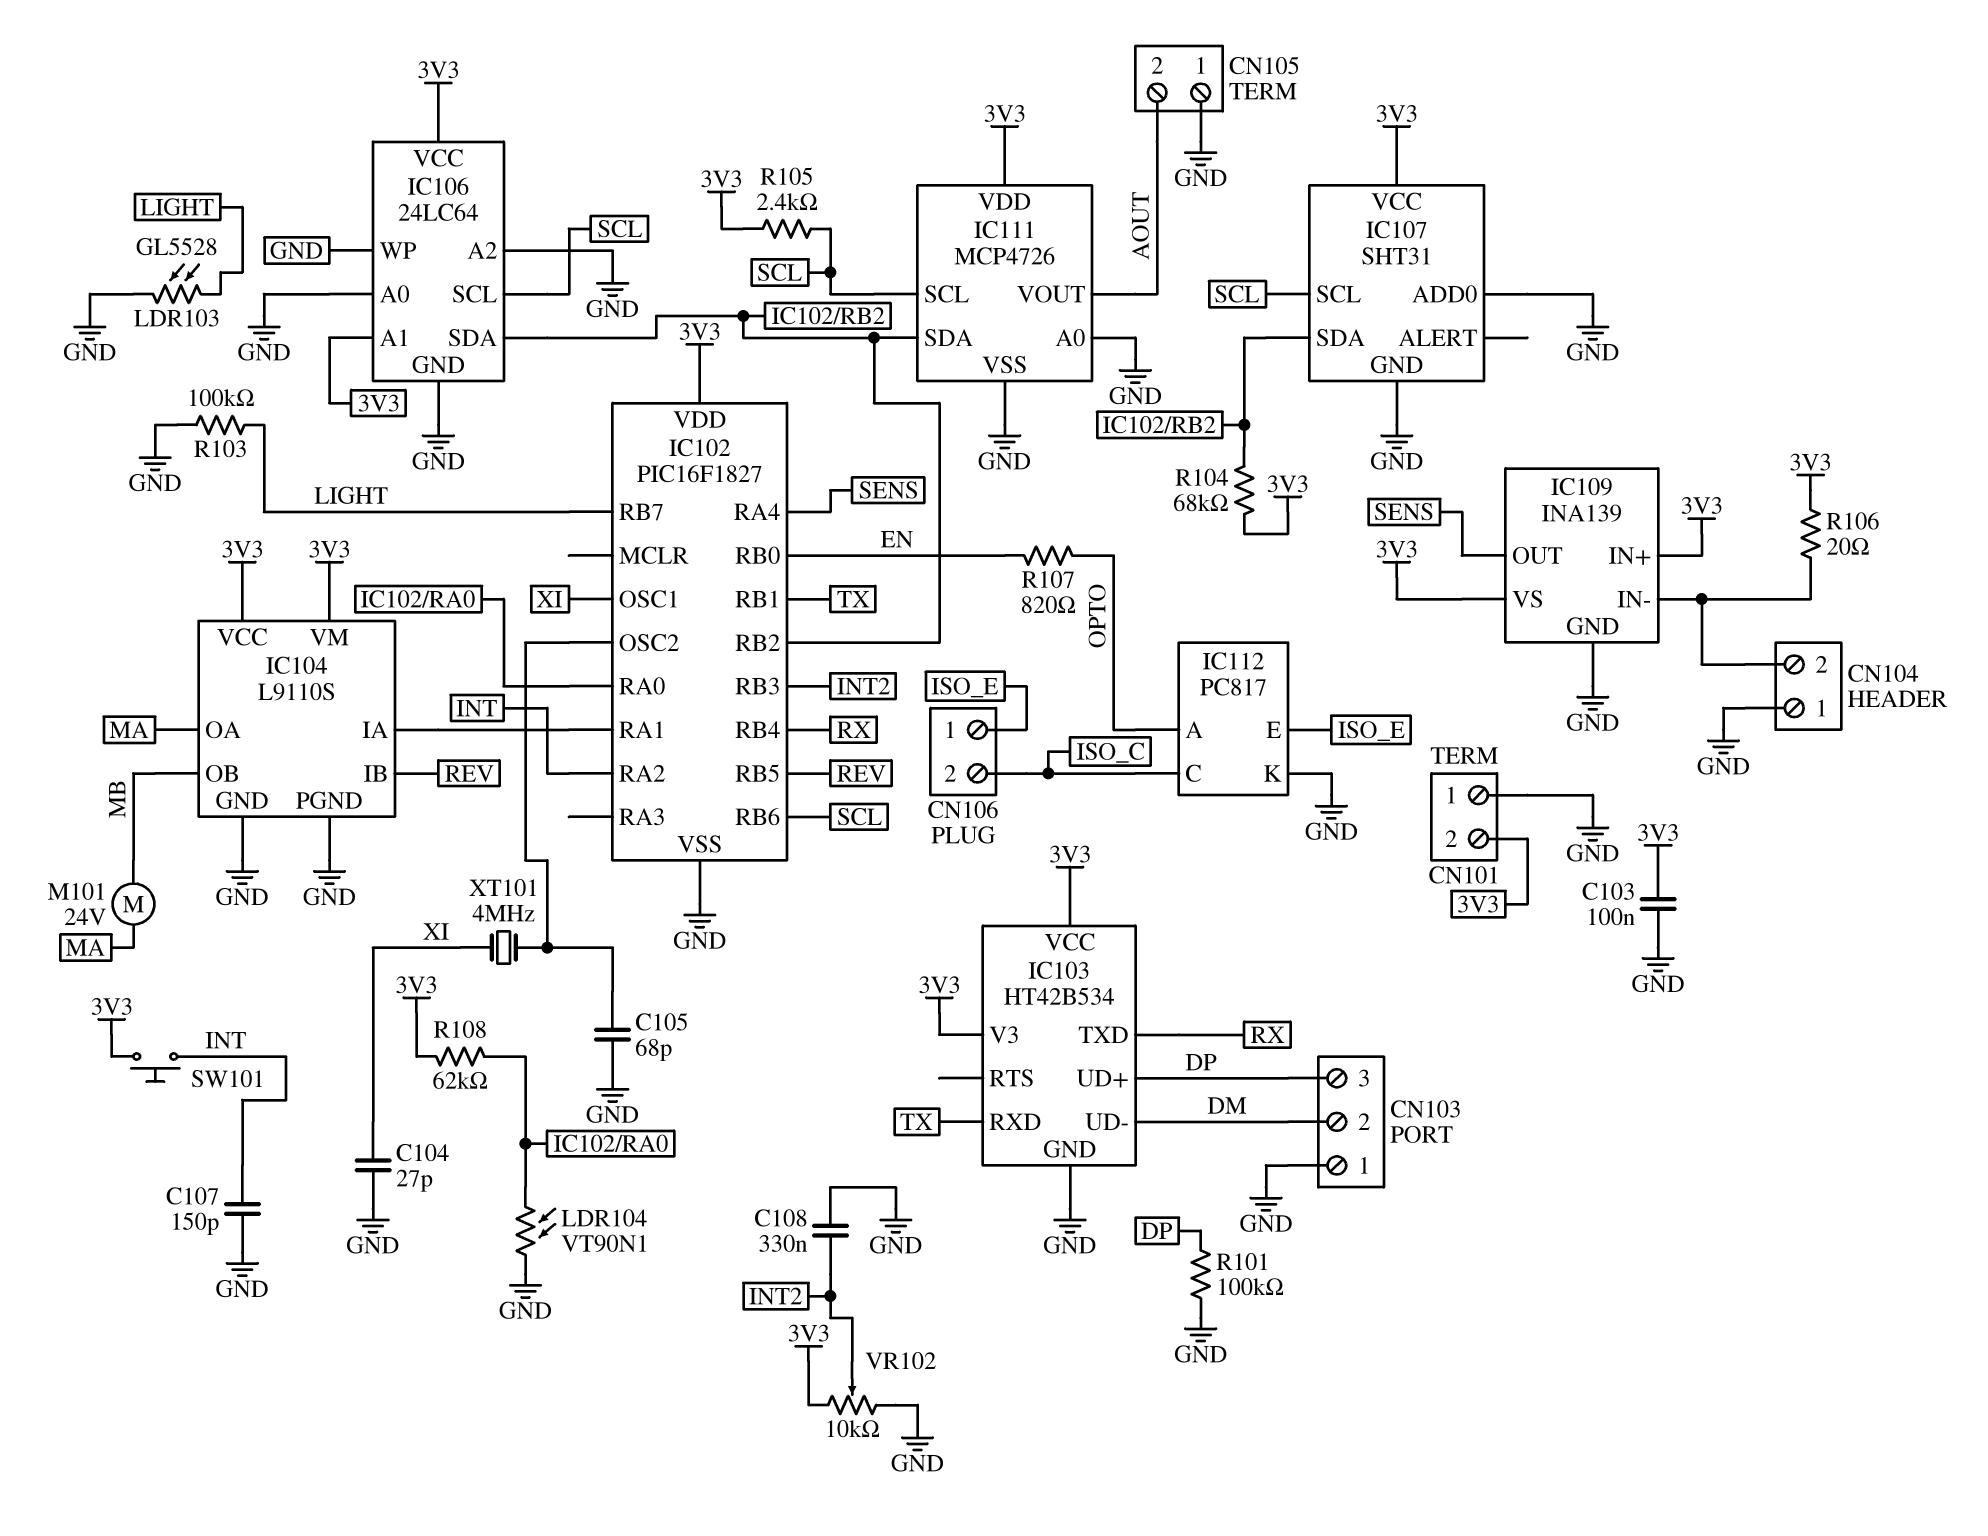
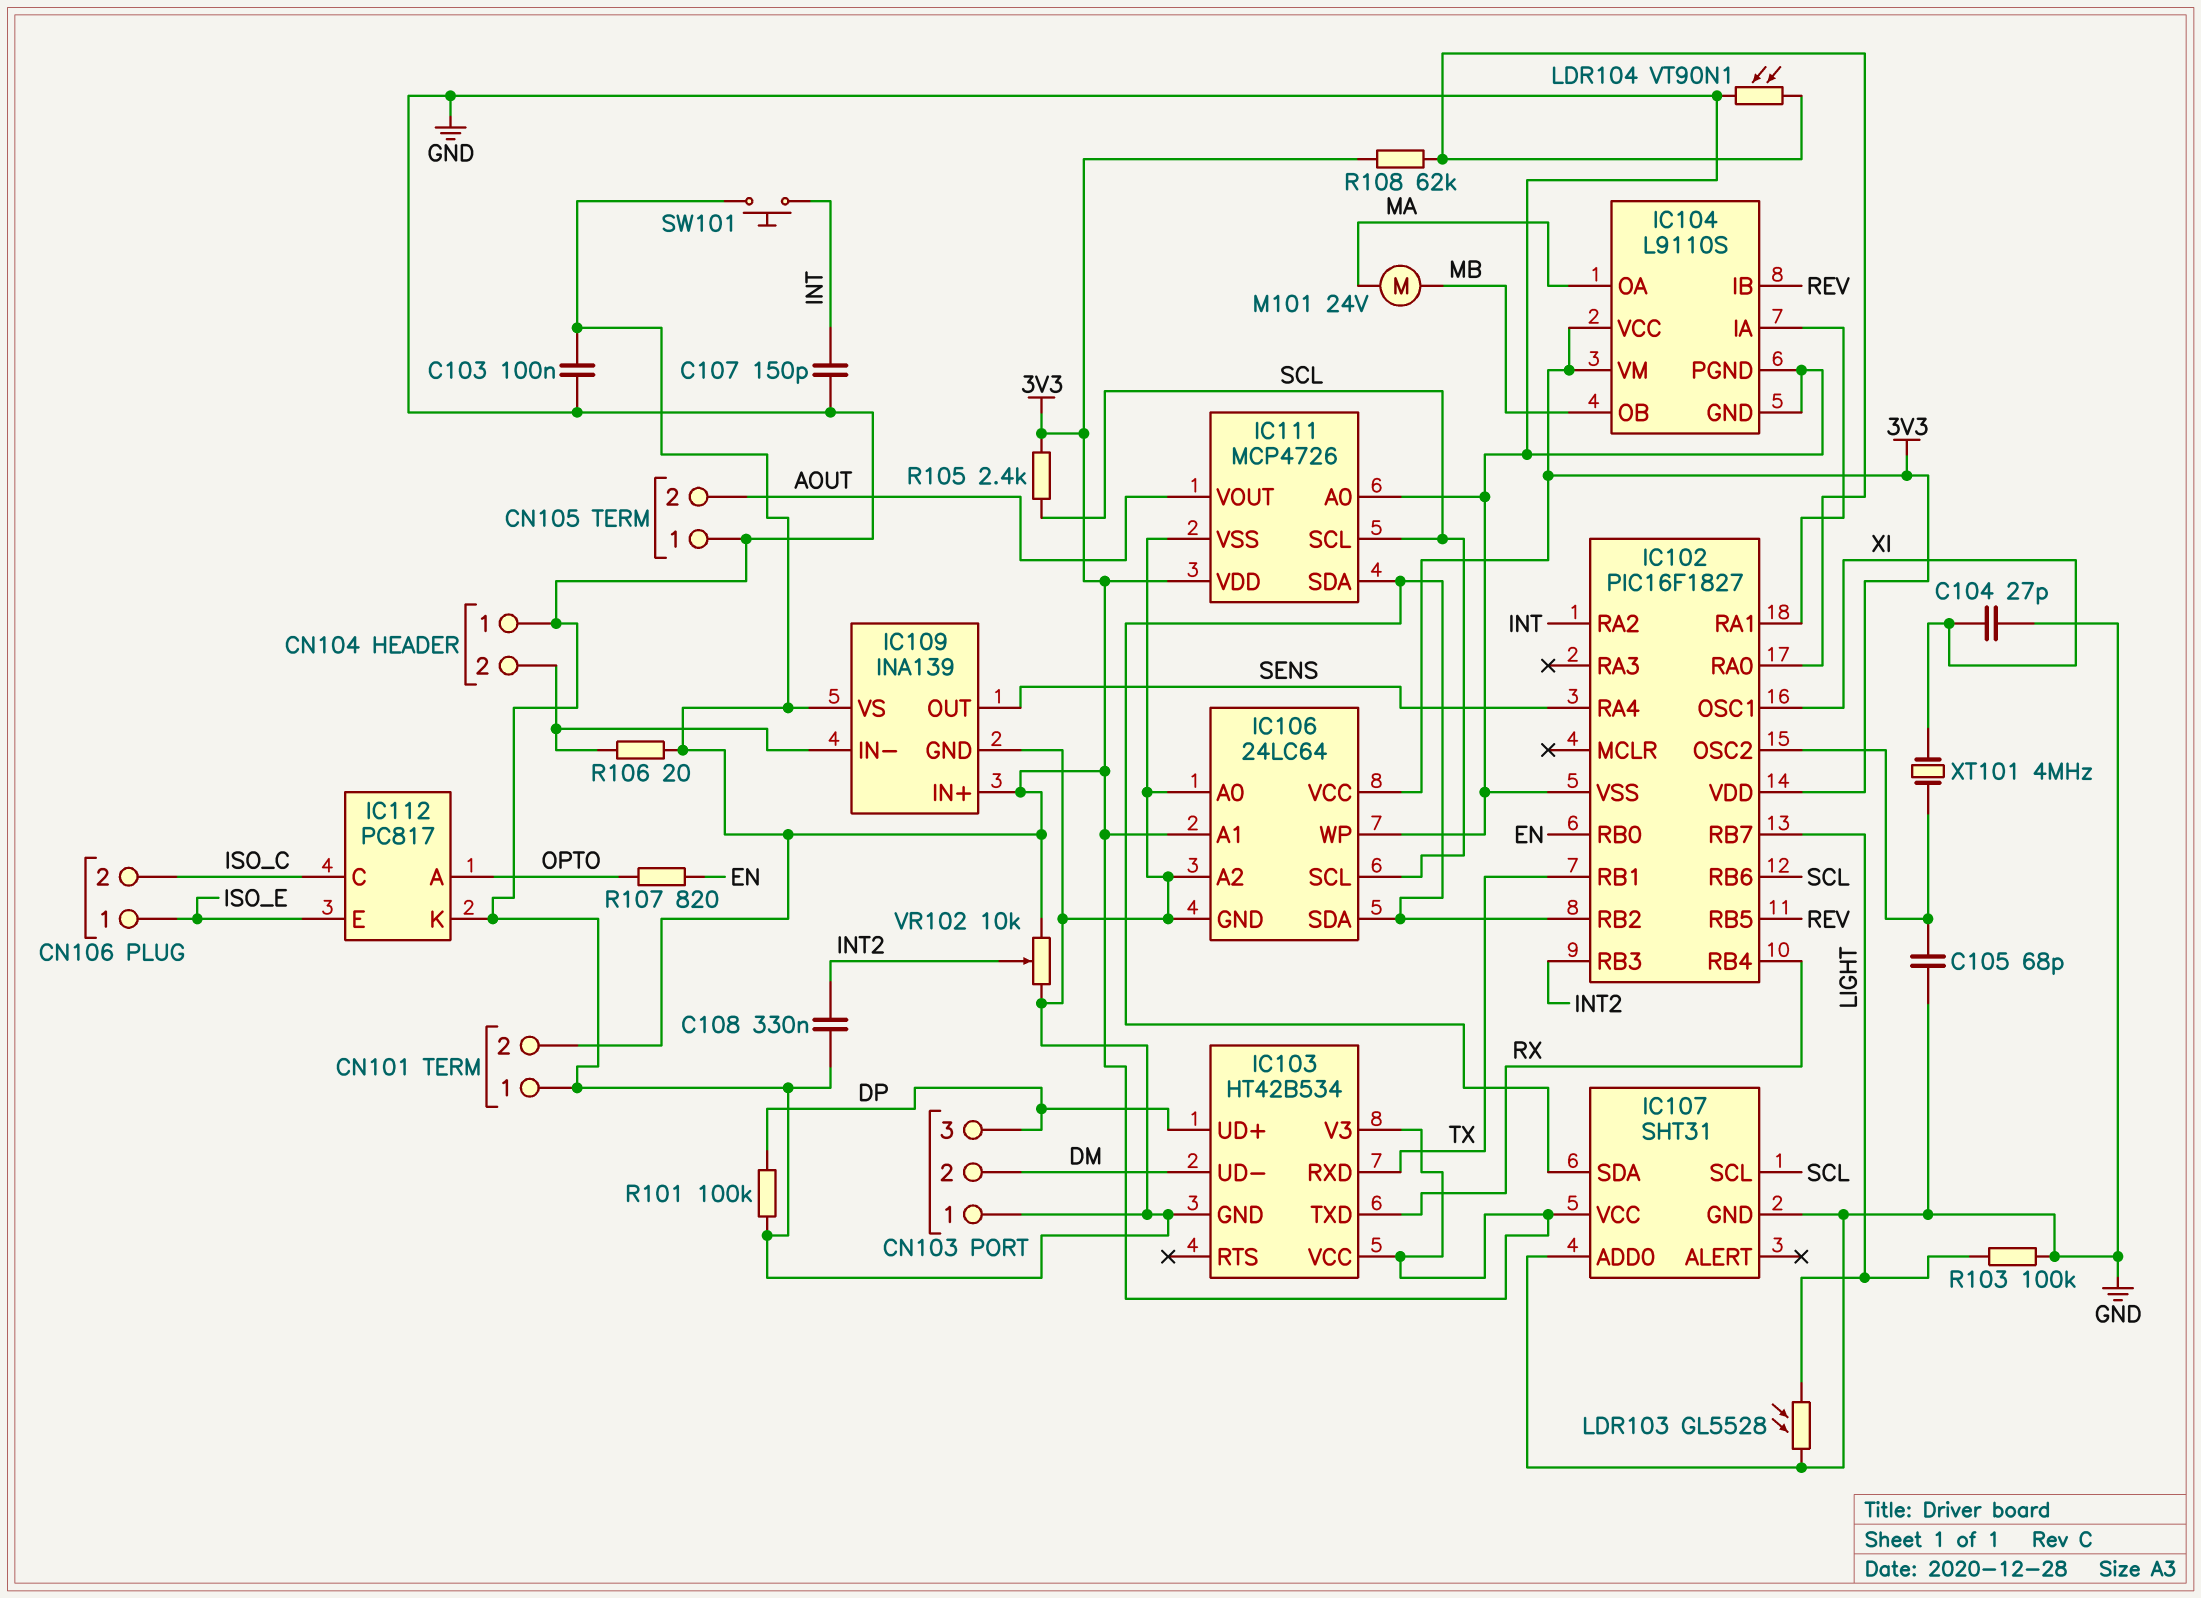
R104: 68k (3V3, IC102/RB2) -> none

